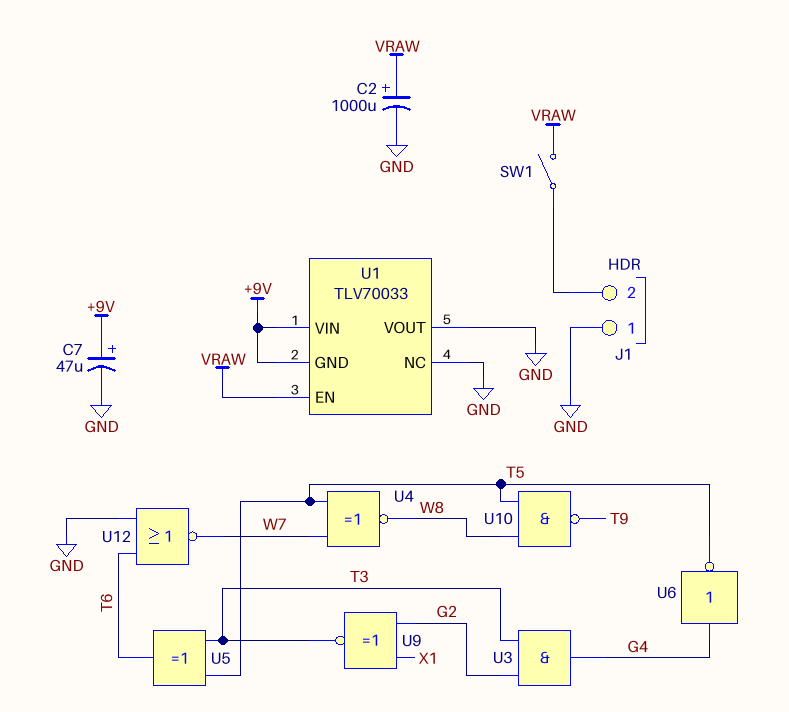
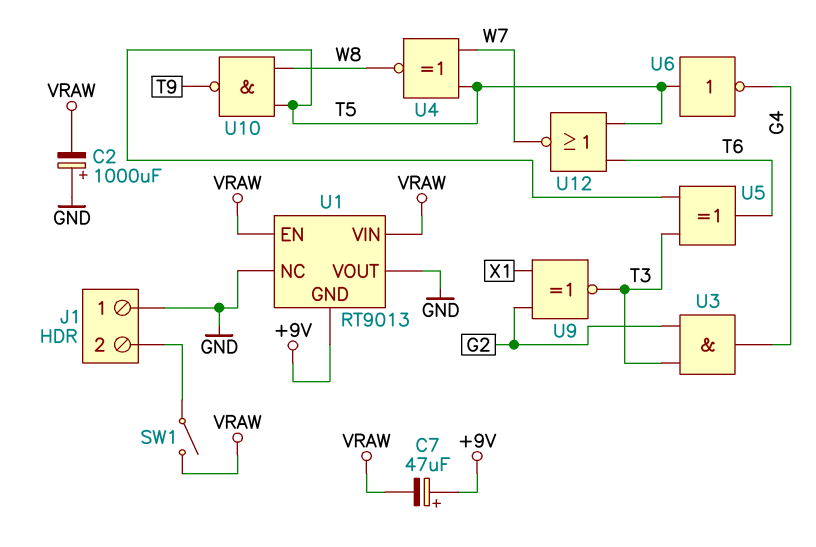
C2: 1000uF (plus VRAW, minus GND) -> 1000uF (plus GND, minus VRAW)
C7: 47uF (plus +9V, minus GND) -> 47uF (plus +9V, minus VRAW)
U1: TLV70033 -> RT9013
U1 pin VIN: +9V -> VRAW
U6: NOT (in G4, out T5) -> NOT (in T5, out G4)
U12: NOR (in GND, in T6, out W7) -> NOR (in T5, in T6, out W7)

